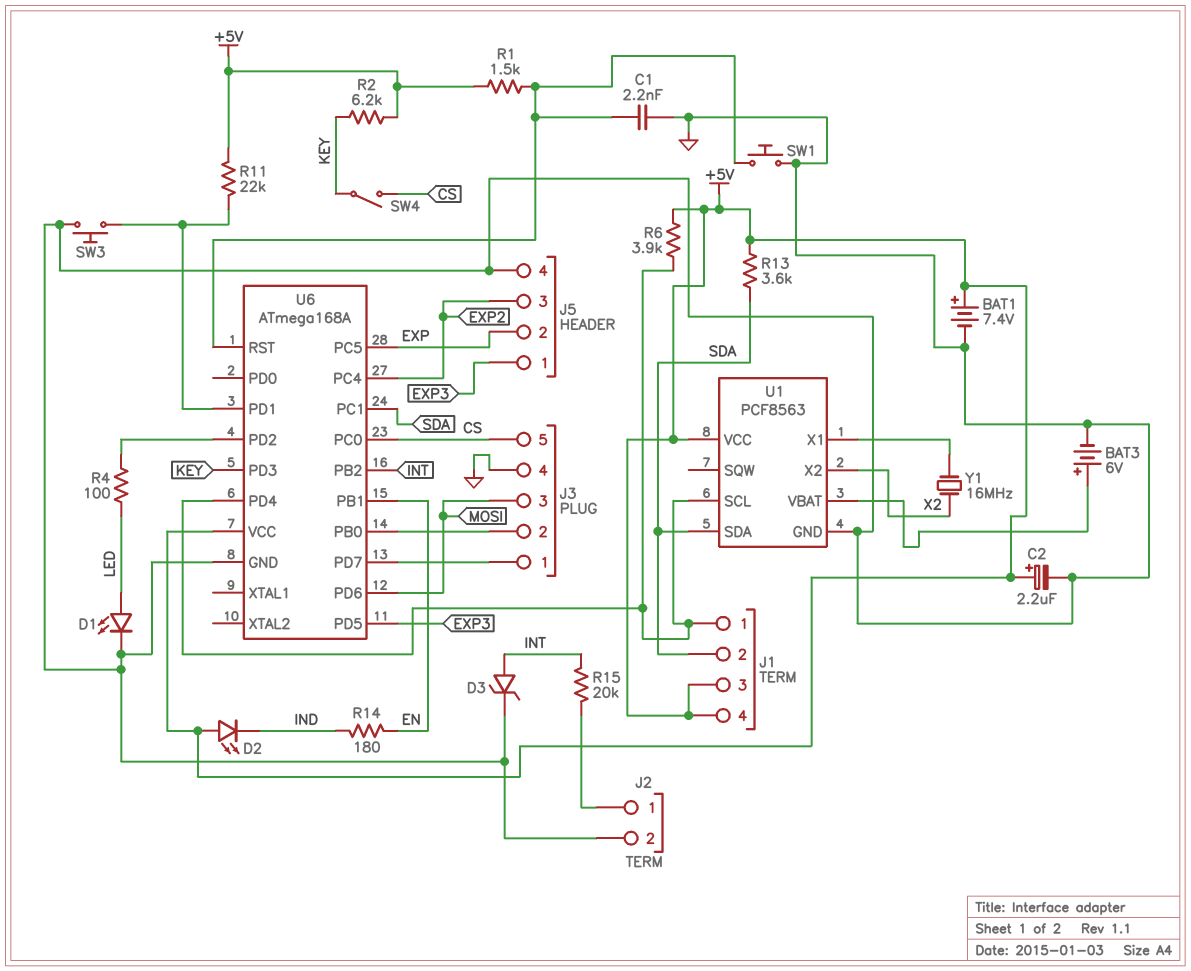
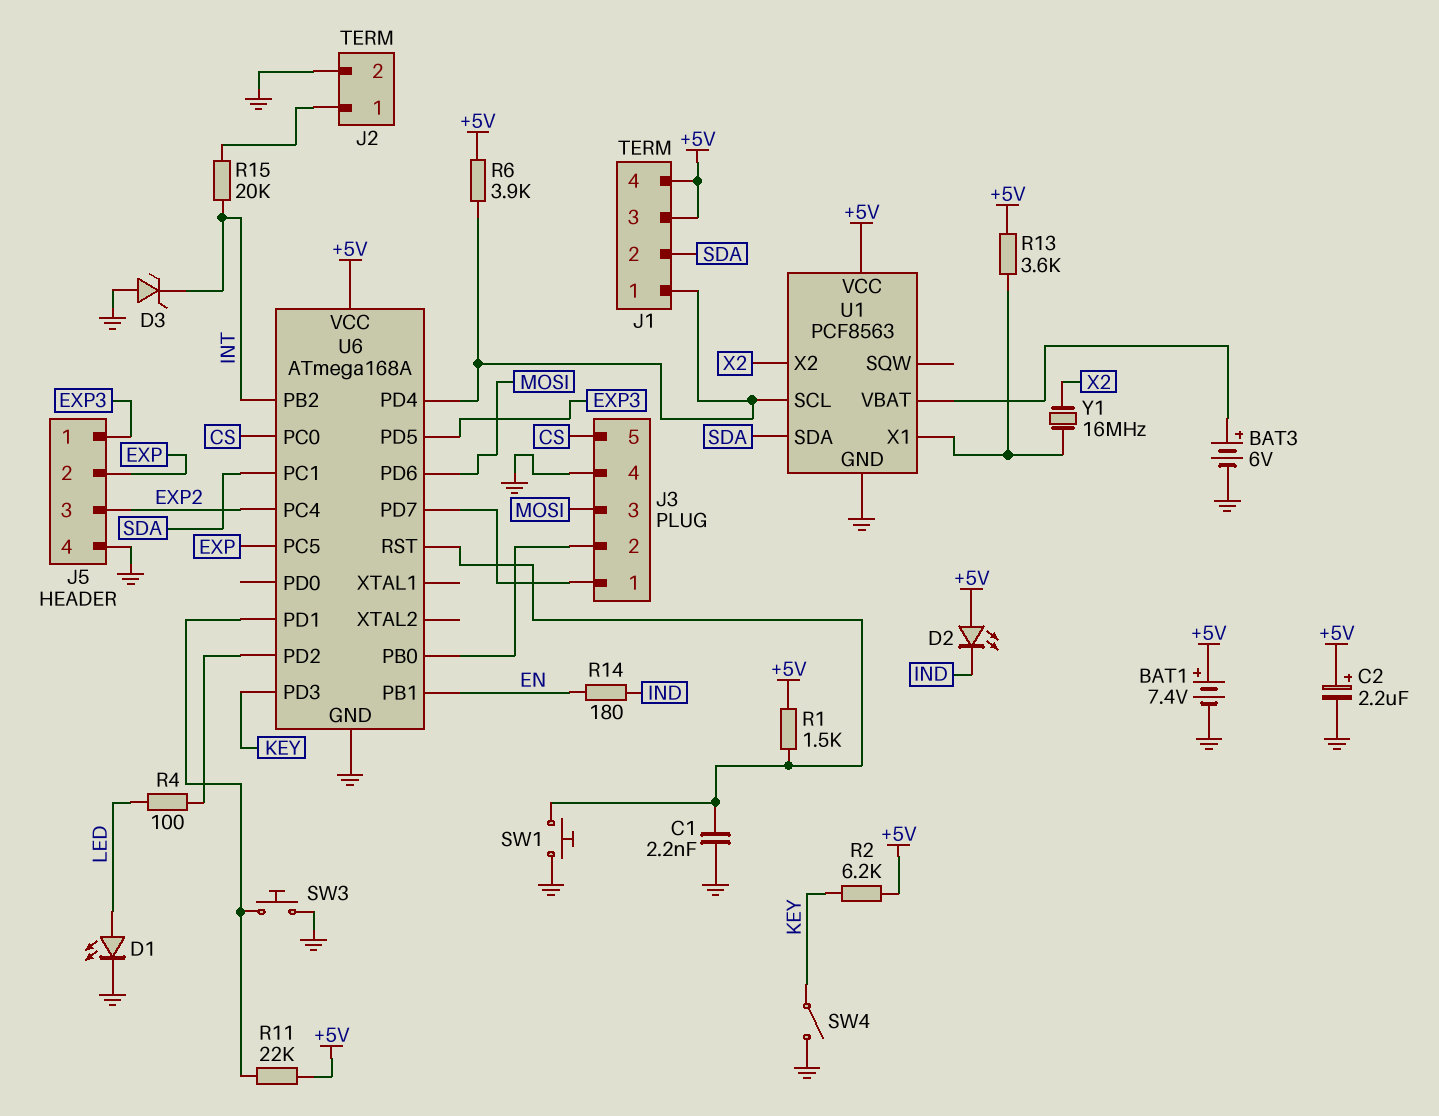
D3: zener (A INT, K GND) -> zener (A GND, K INT)
R13: 3.6k (+5V, SDA) -> 3.6k (+5V, U1/X1)
SW4: switch (CS, KEY) -> switch (GND, KEY)

